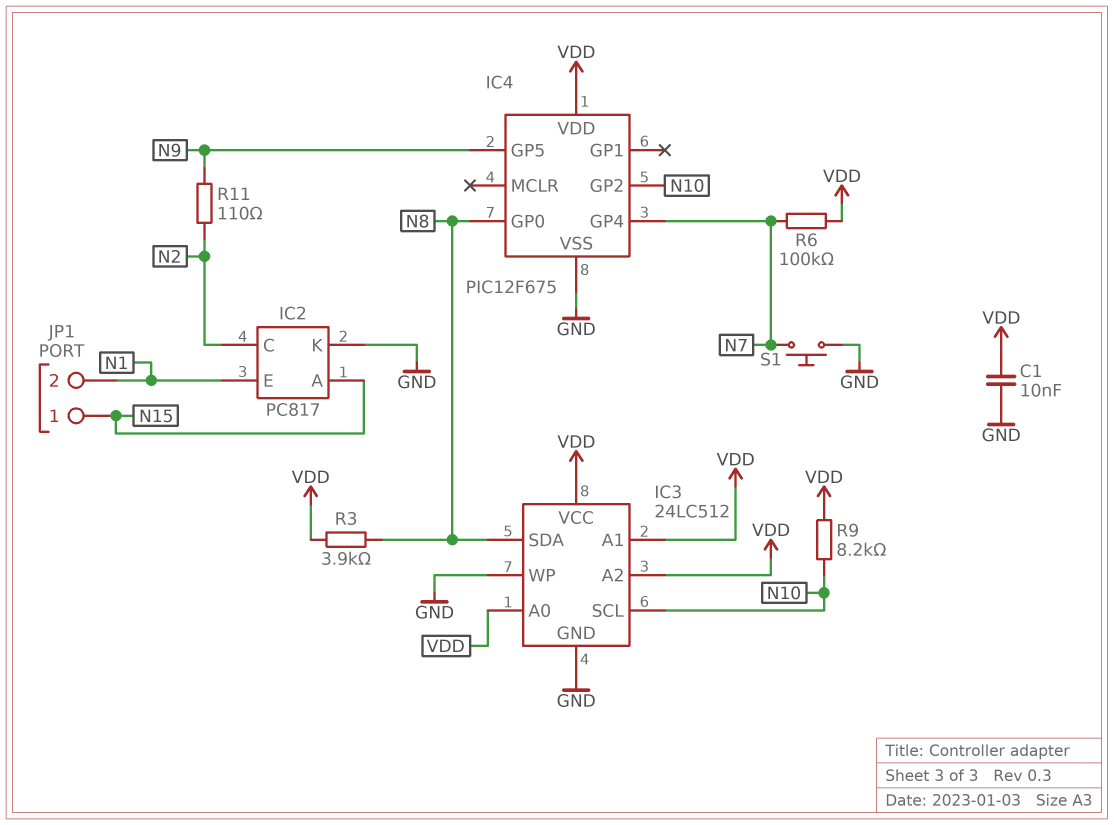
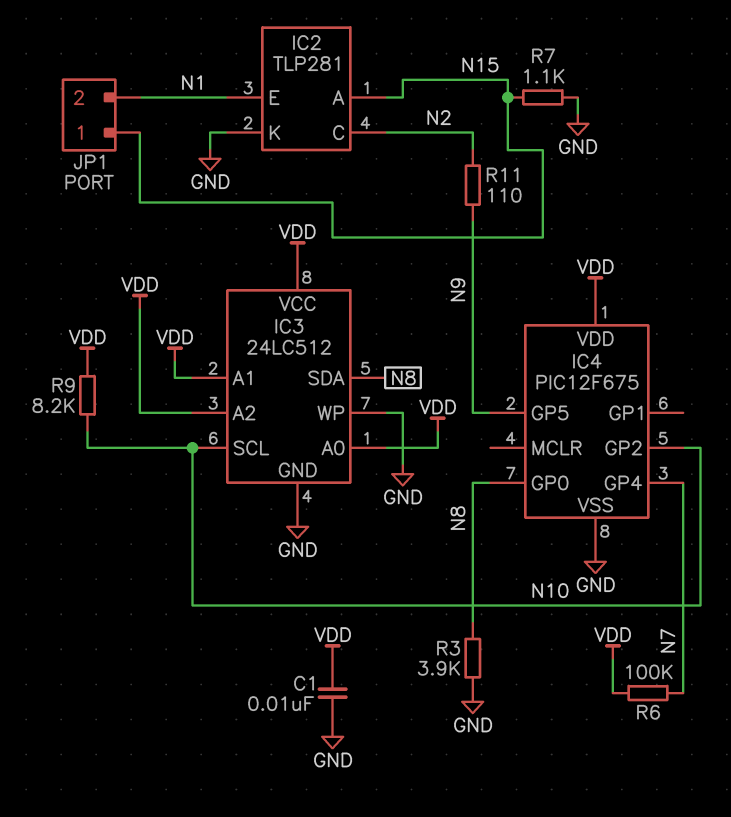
IC2: PC817 -> TLP281
R3: 3.9k (N8, VDD) -> 3.9k (GND, N8)
R7: none -> 1.1k (GND, N15)
S1: button (GND, N7) -> none

